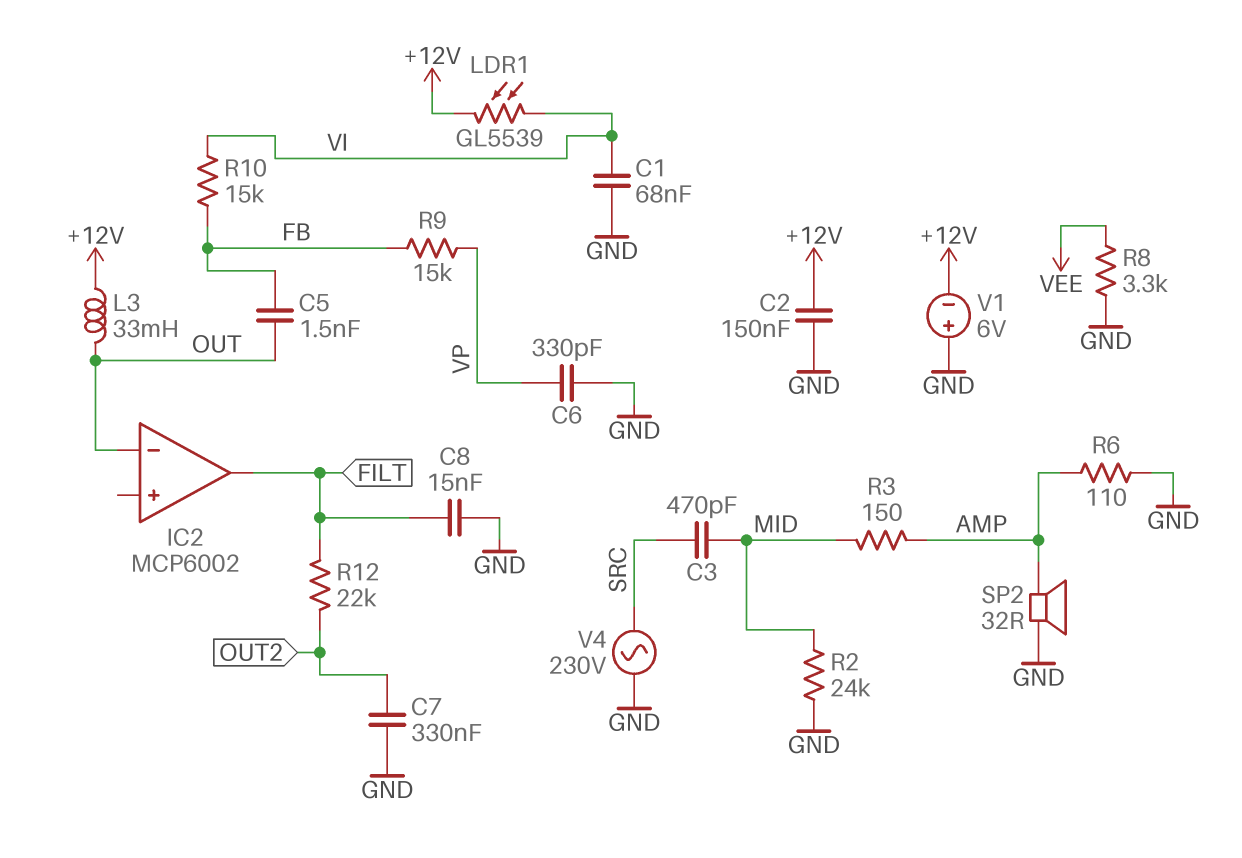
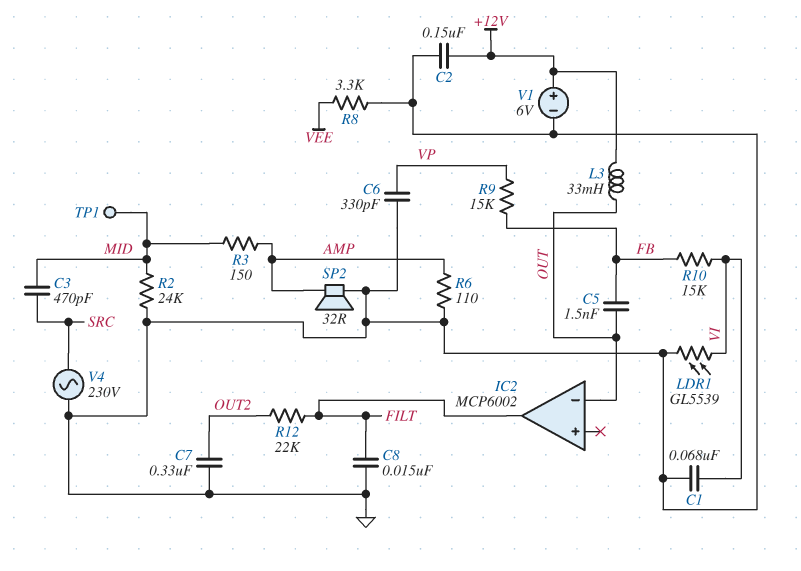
LDR1: GL5539 (+12V, VI) -> GL5539 (GND, VI)
TP1: none -> test point (MID)
V1: 6V (plus GND, minus +12V) -> 6V (plus +12V, minus GND)

